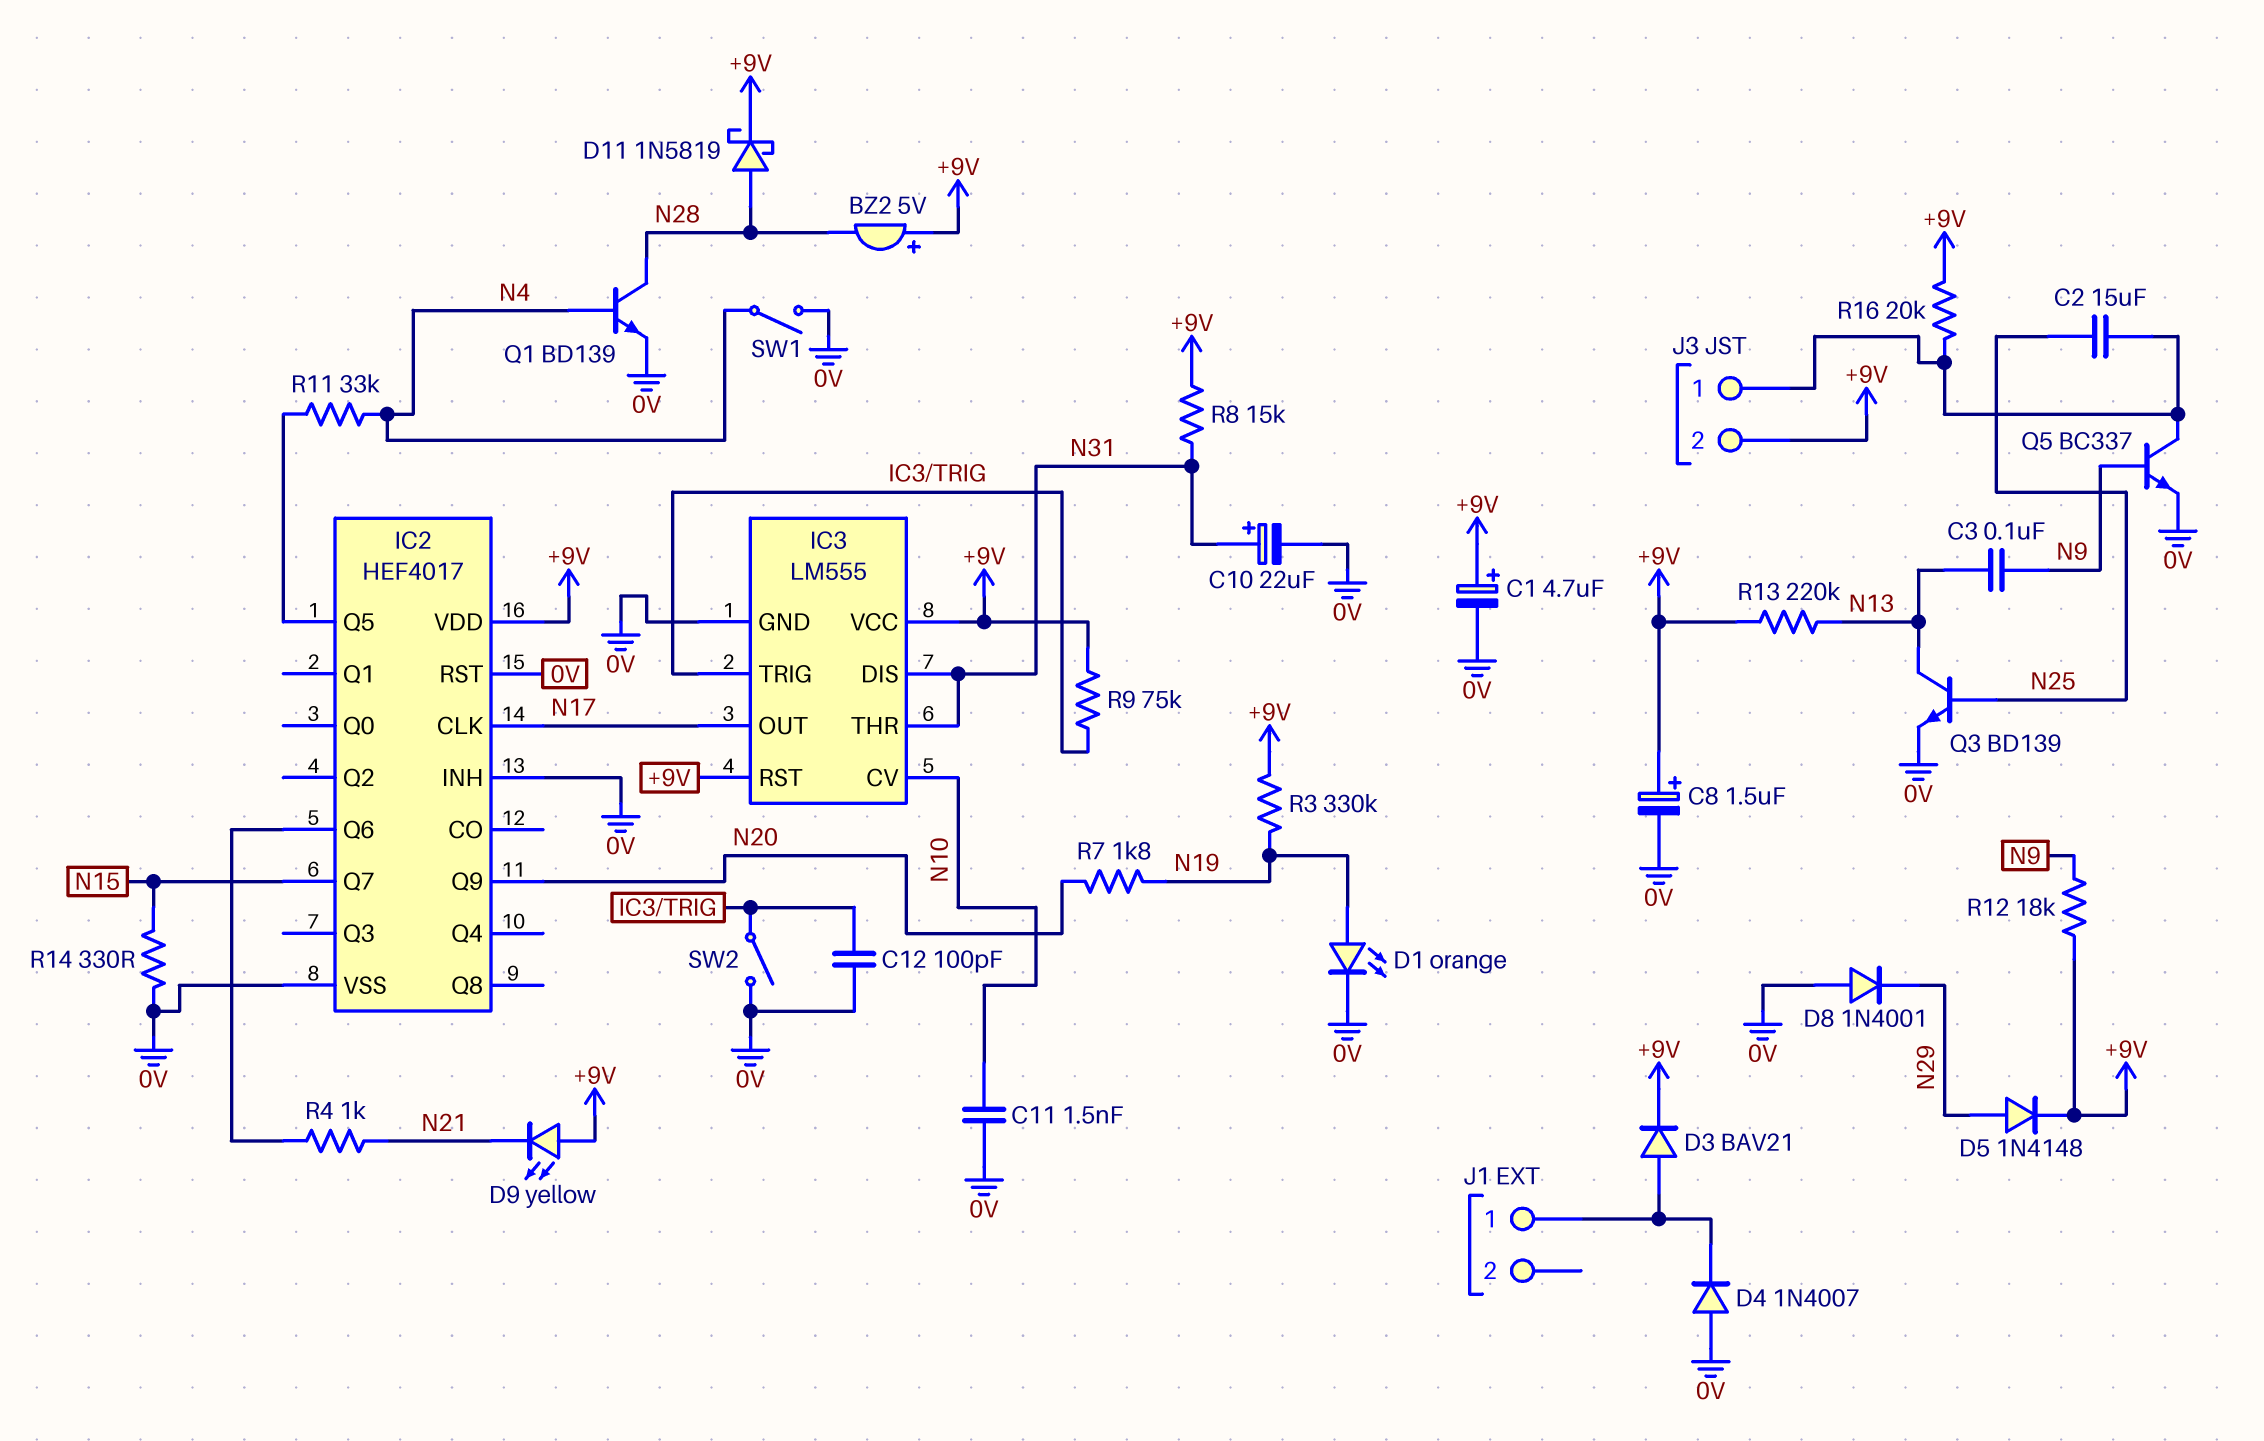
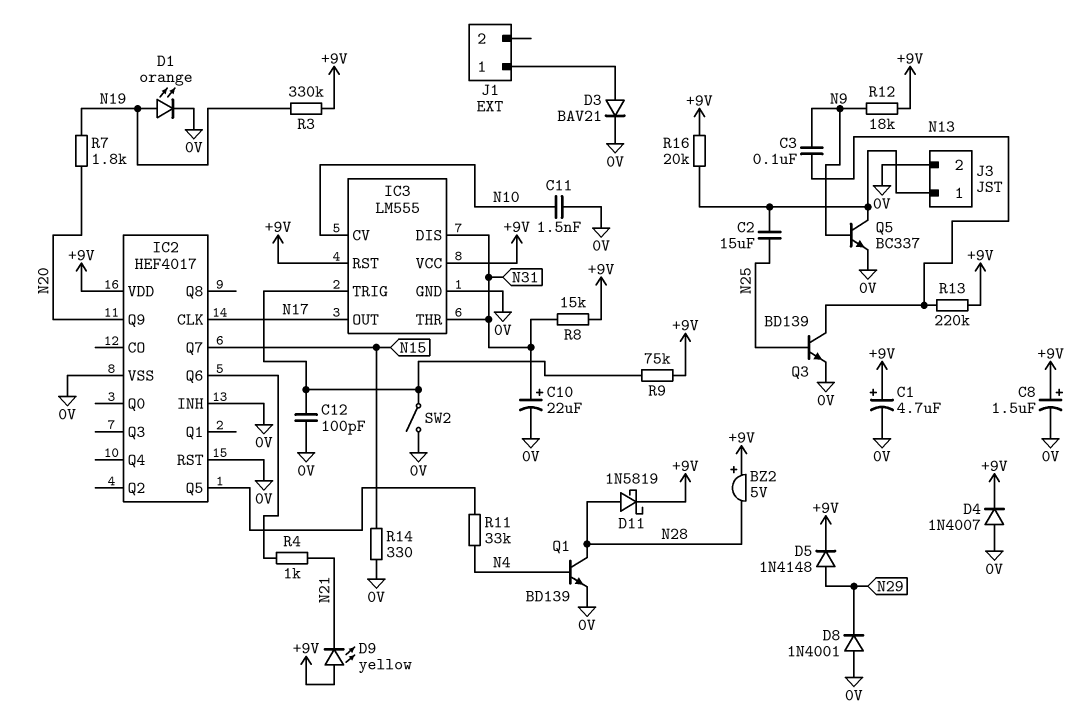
D3: diode BAV21 (A J1/1, K +9V) -> diode BAV21 (A J1/1, K 0V)
D4: diode 1N4007 (A 0V, K J1/1) -> diode 1N4007 (A 0V, K +9V)
J3 pin 2: +9V -> 0V
SW1: switch (0V, N4) -> none

